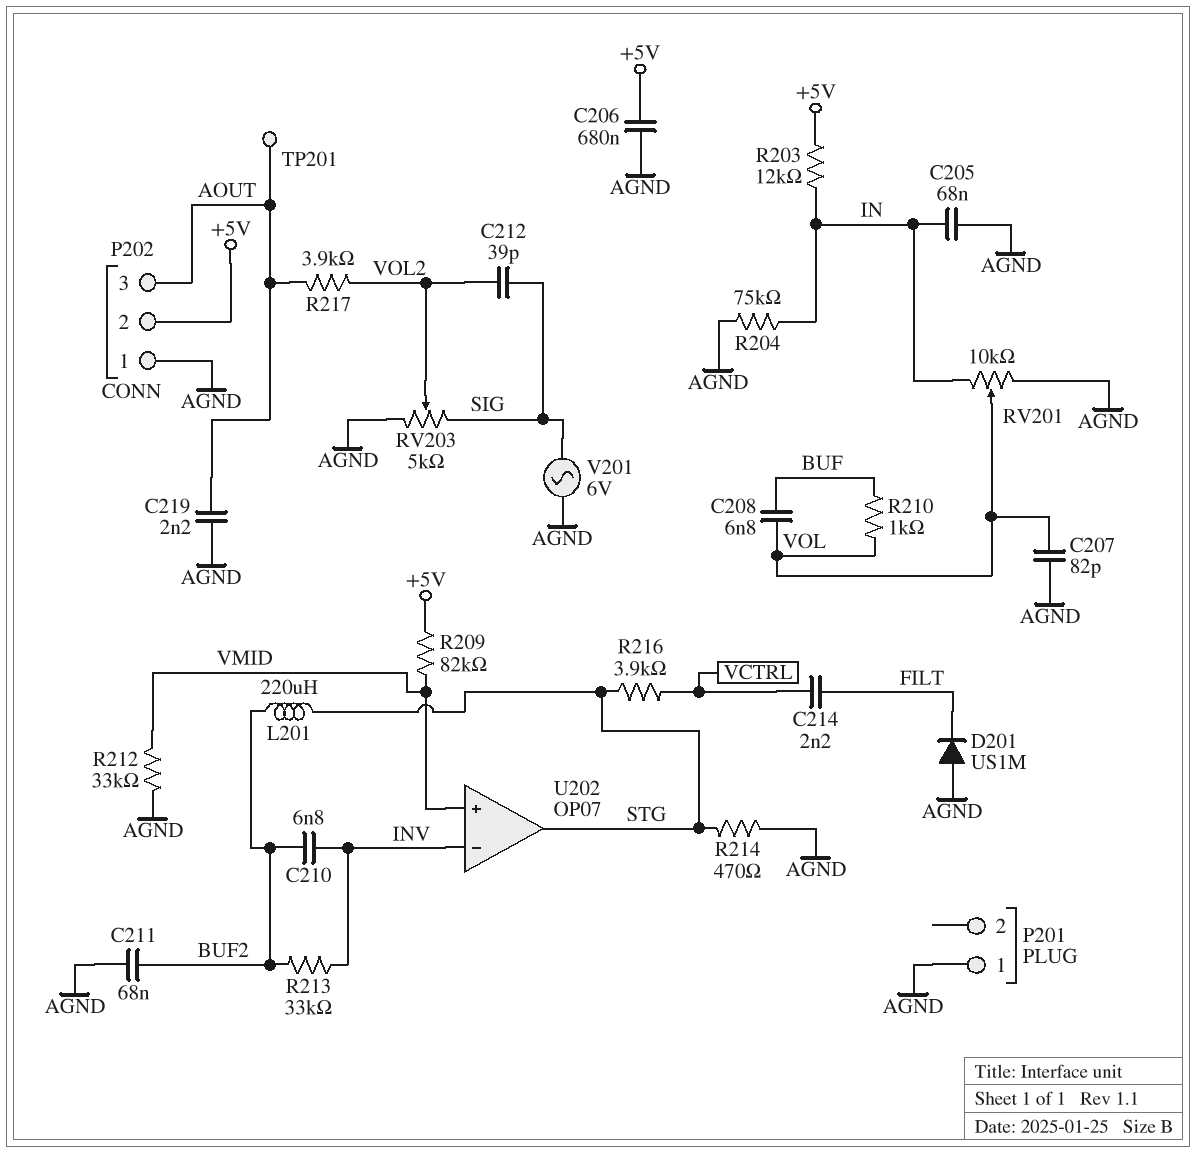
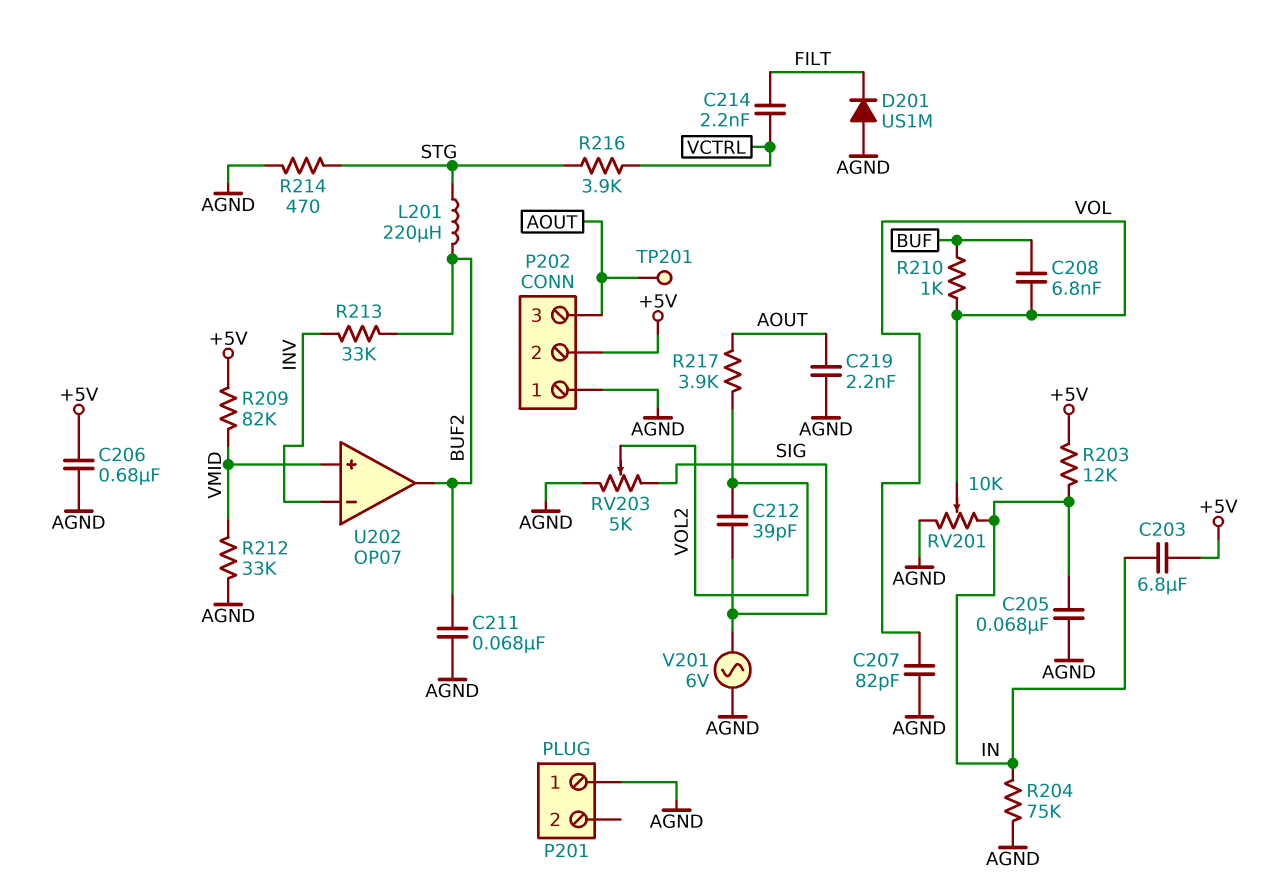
C203: none -> 6.8uF (+5V, IN)
C210: 6.8nF (BUF2, INV) -> none
U202 pin out: STG -> BUF2

